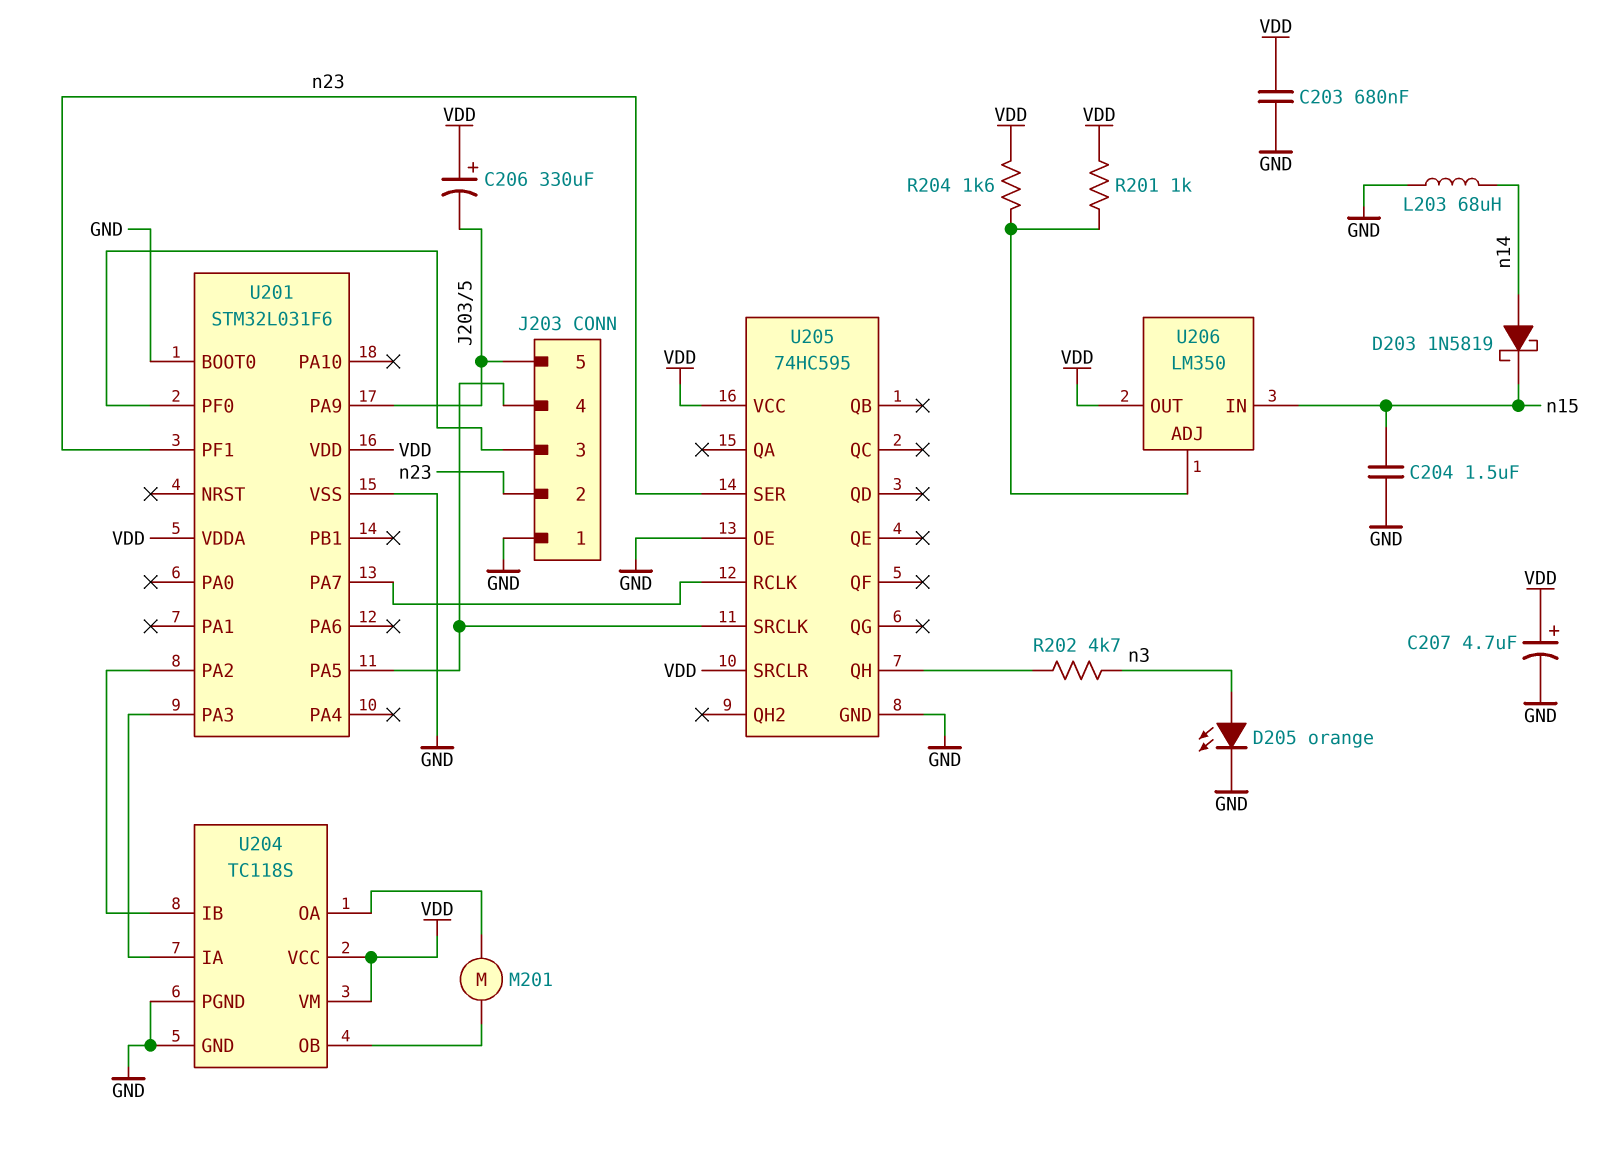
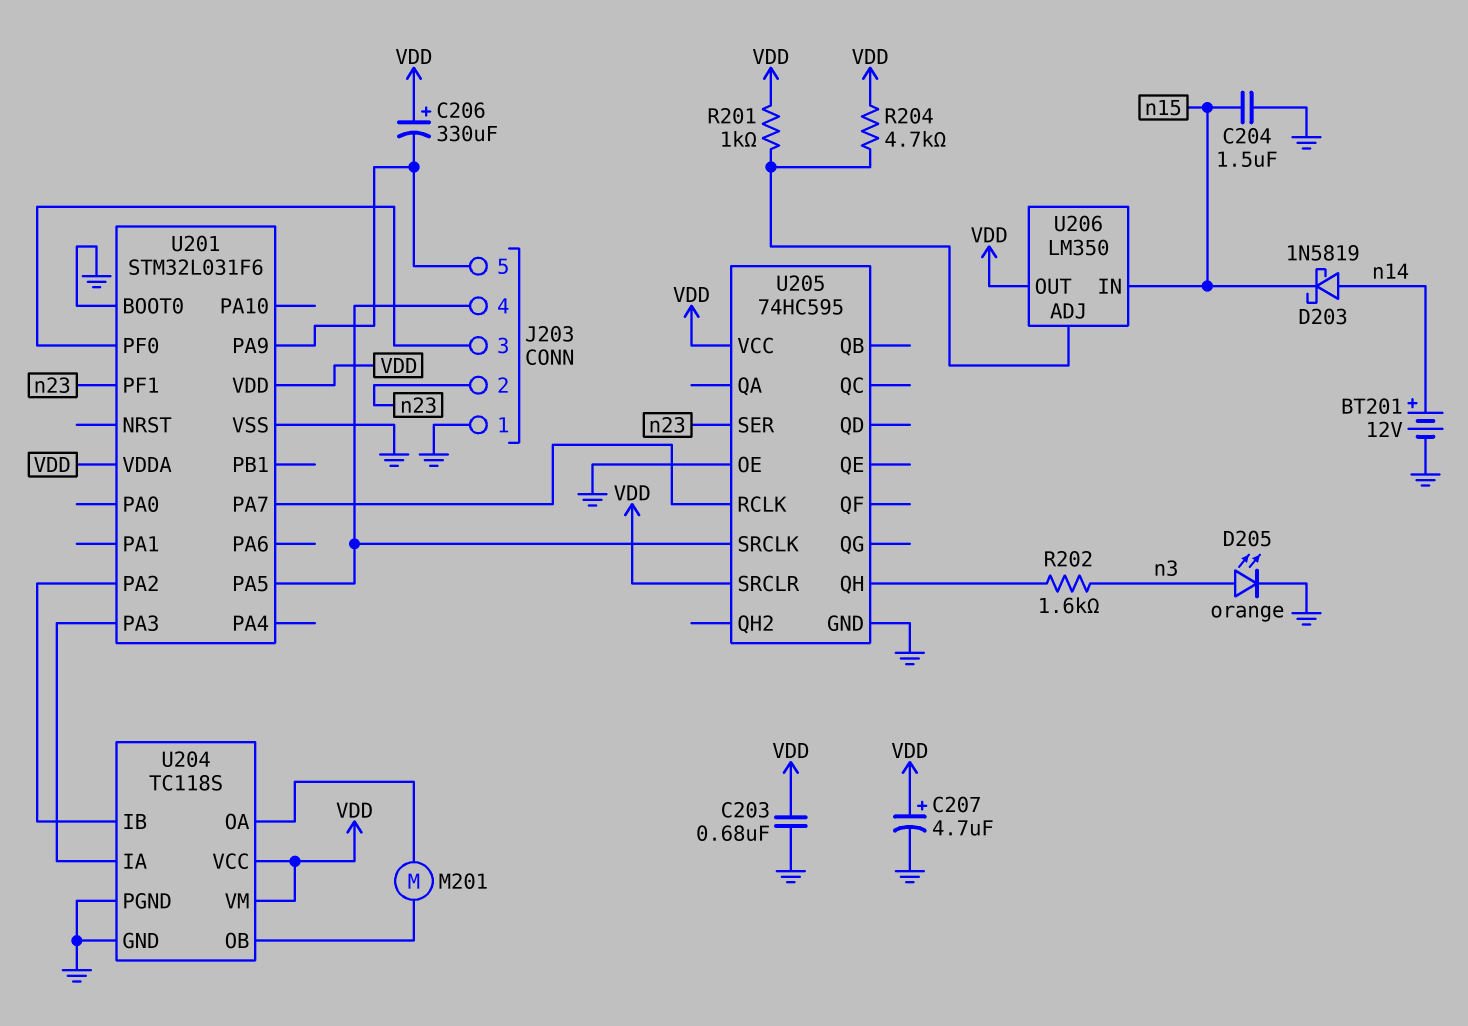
BT201: none -> 12V (plus n14, minus GND)
L203: 68uH (GND, n14) -> none
R202: 4.7k (U205/QH, n3) -> 1.6k (U205/QH, n3)
R204: 1.6k (U206/ADJ, VDD) -> 4.7k (U206/ADJ, VDD)

